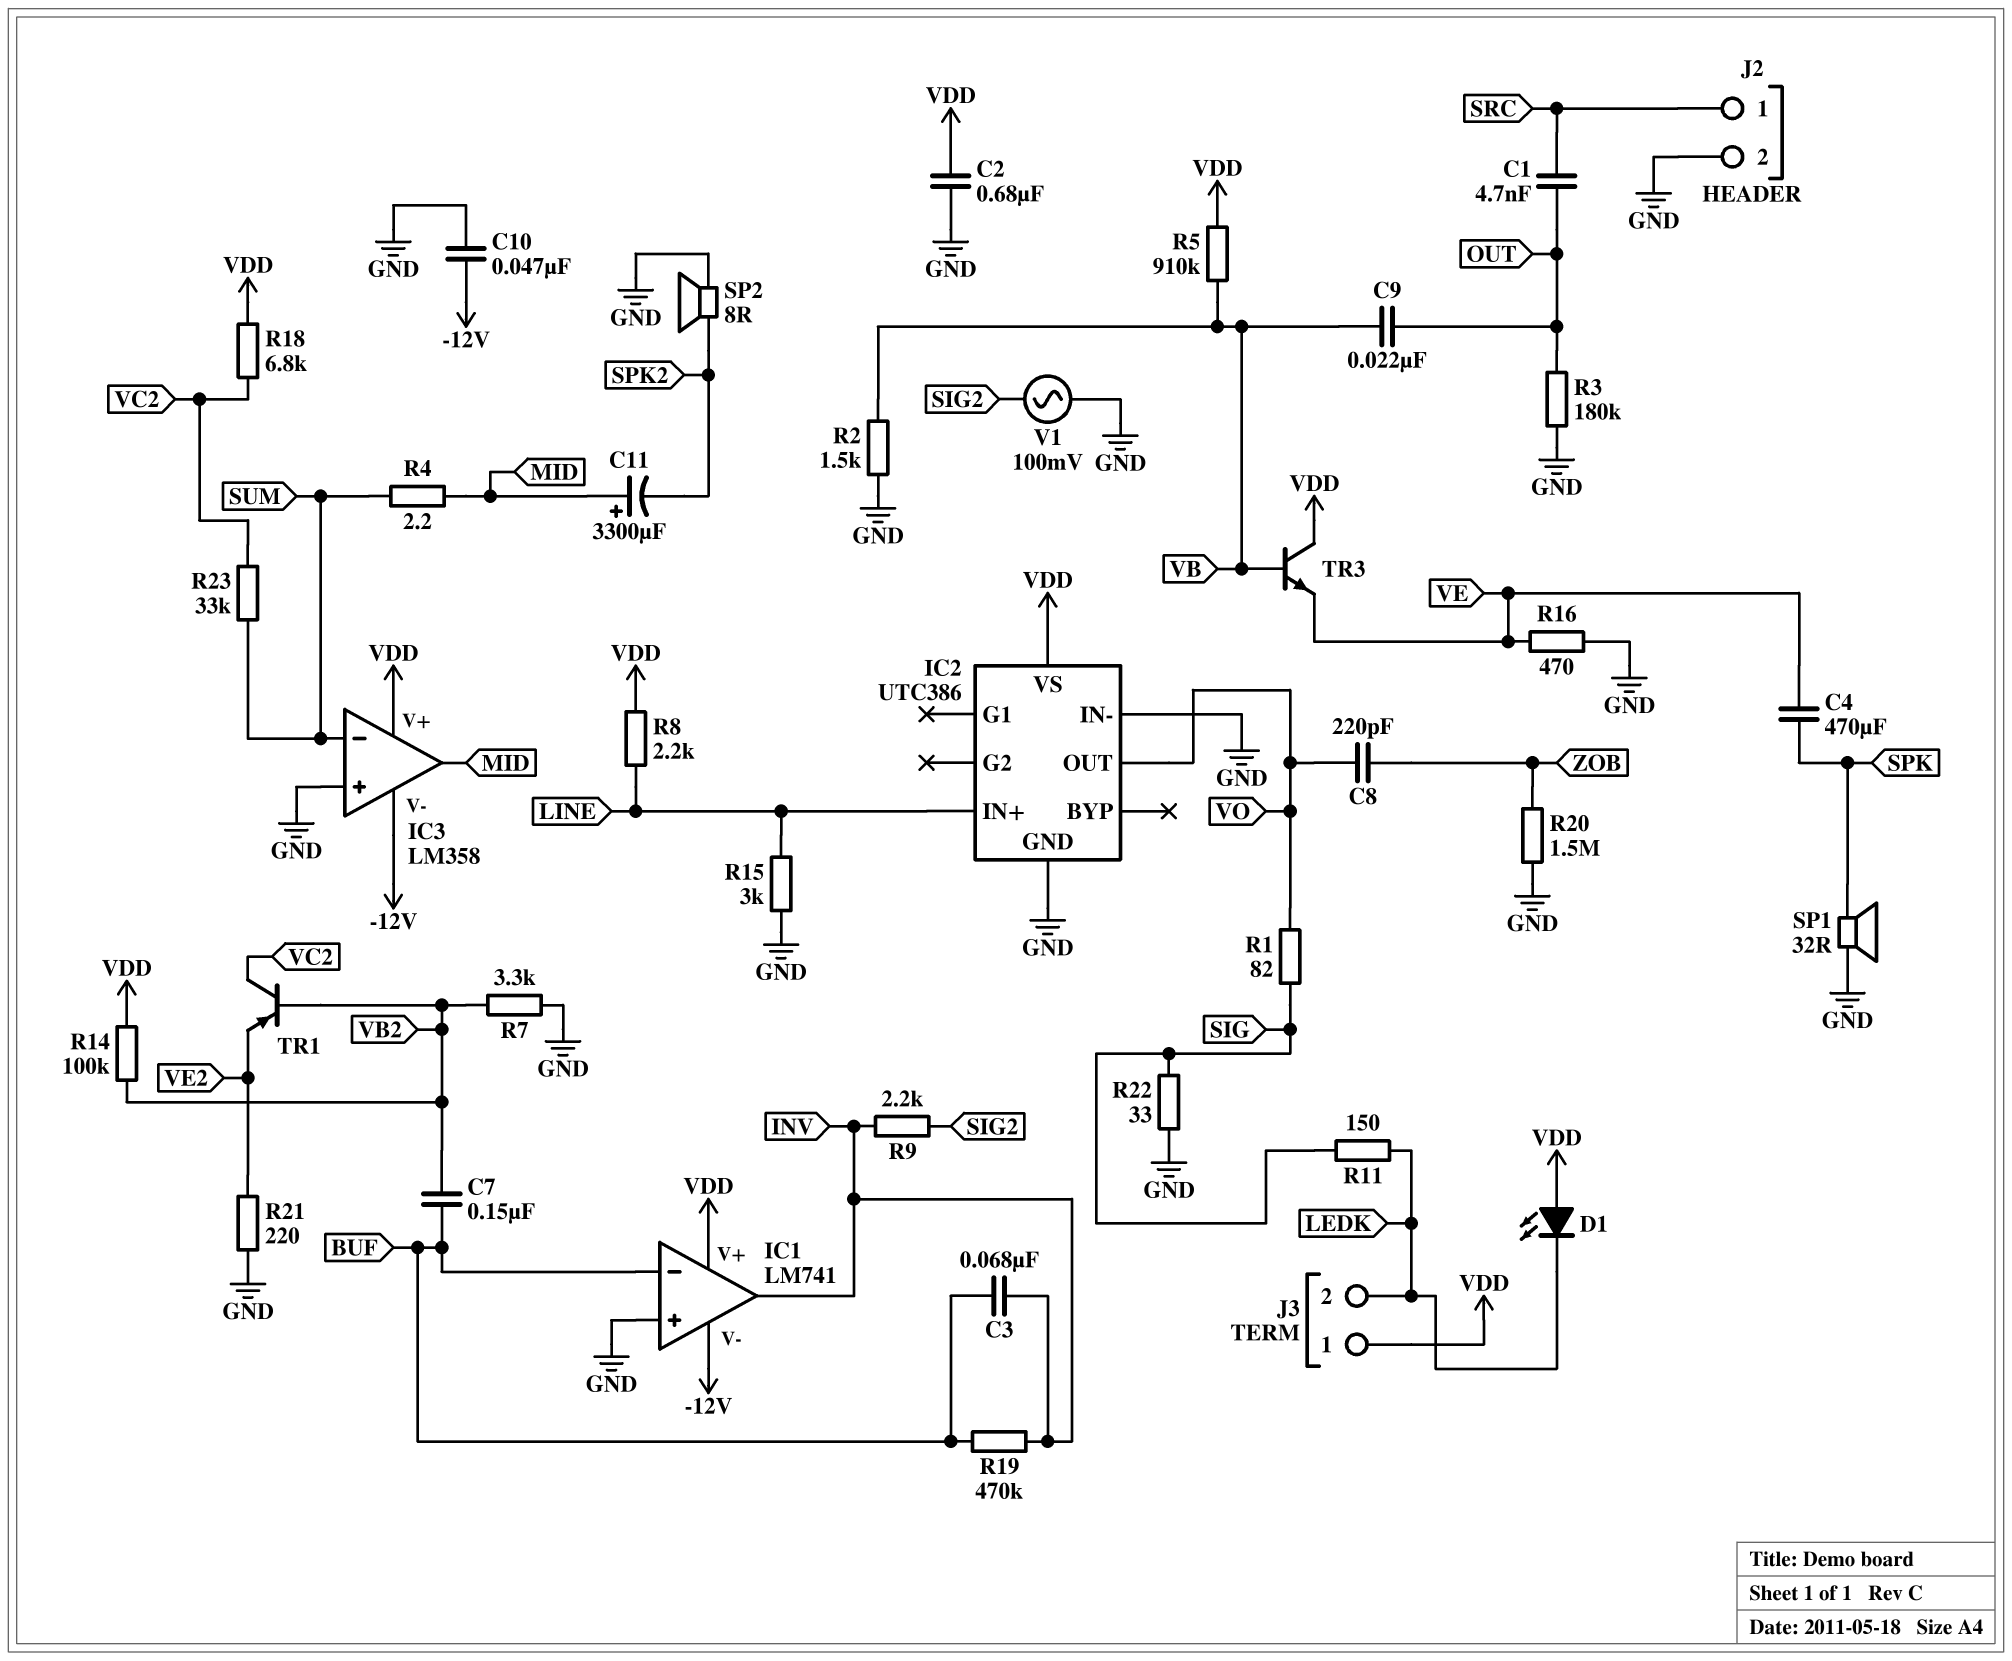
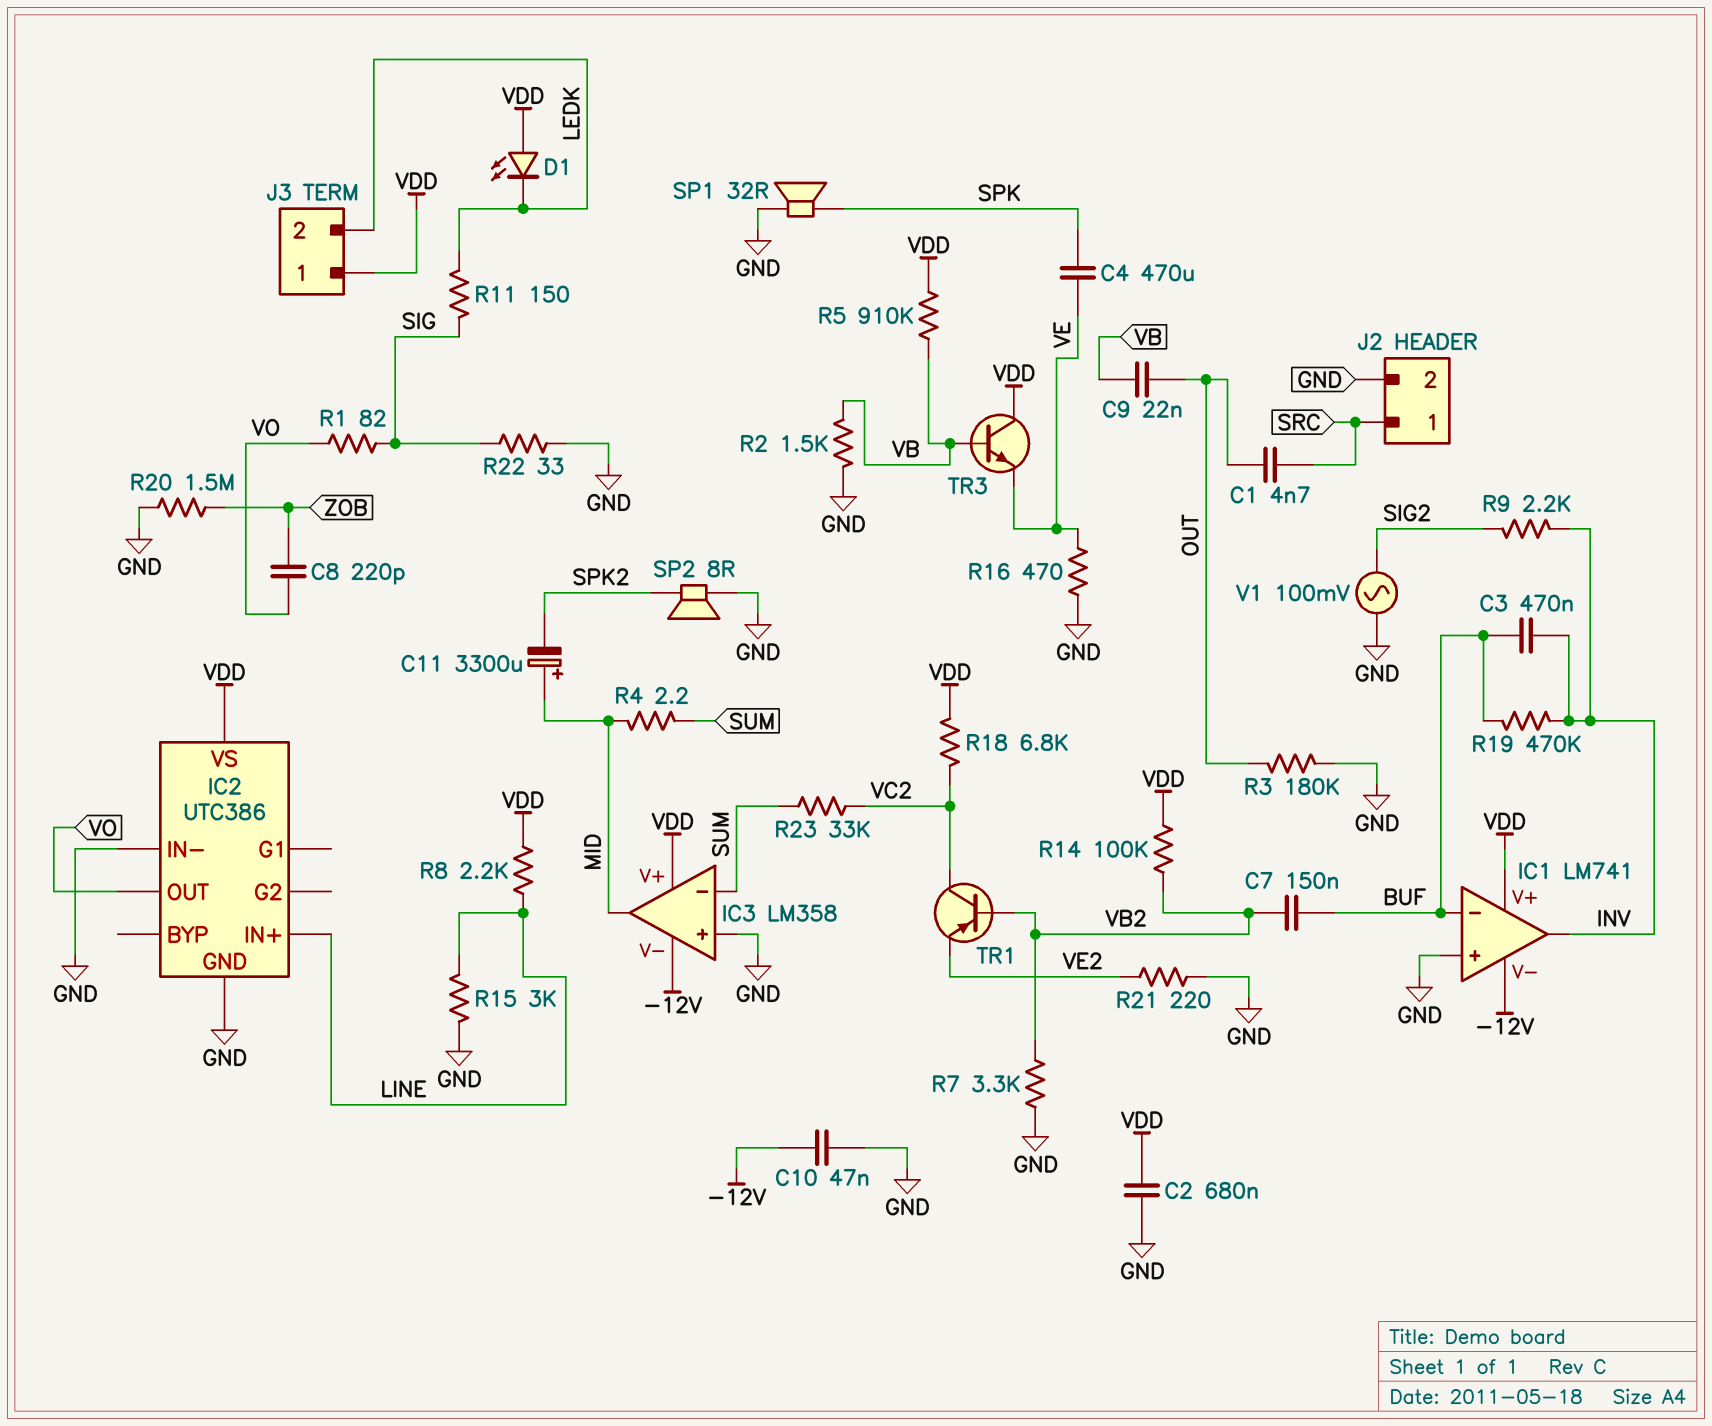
C3: 68nF (BUF, INV) -> 470nF (BUF, INV)

